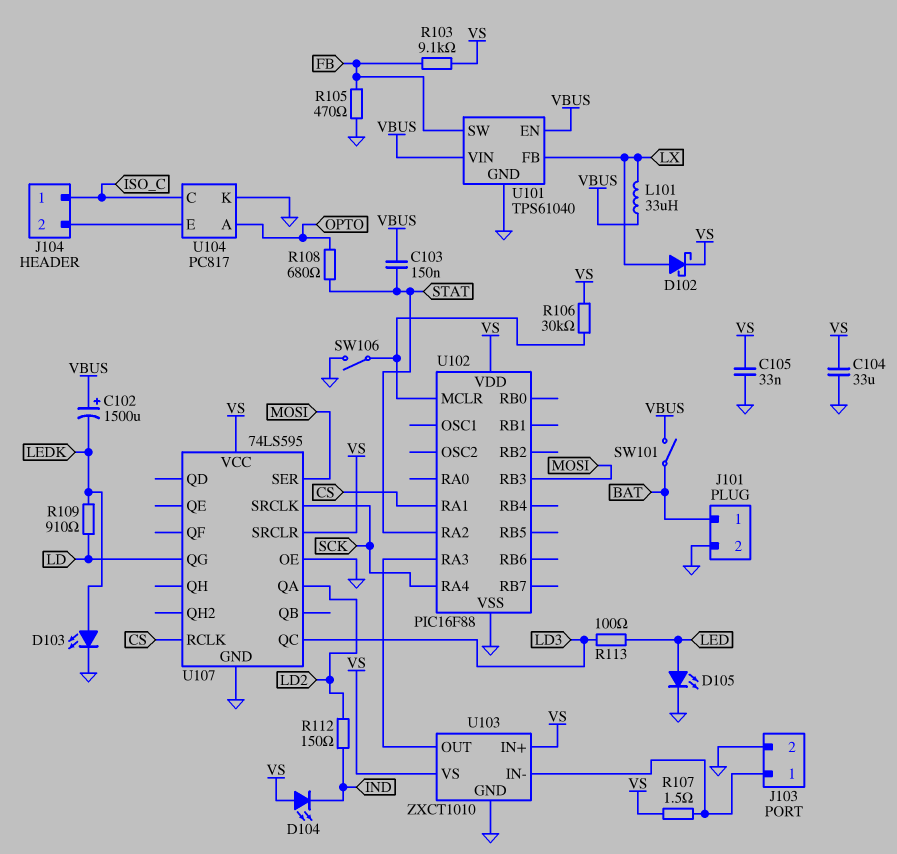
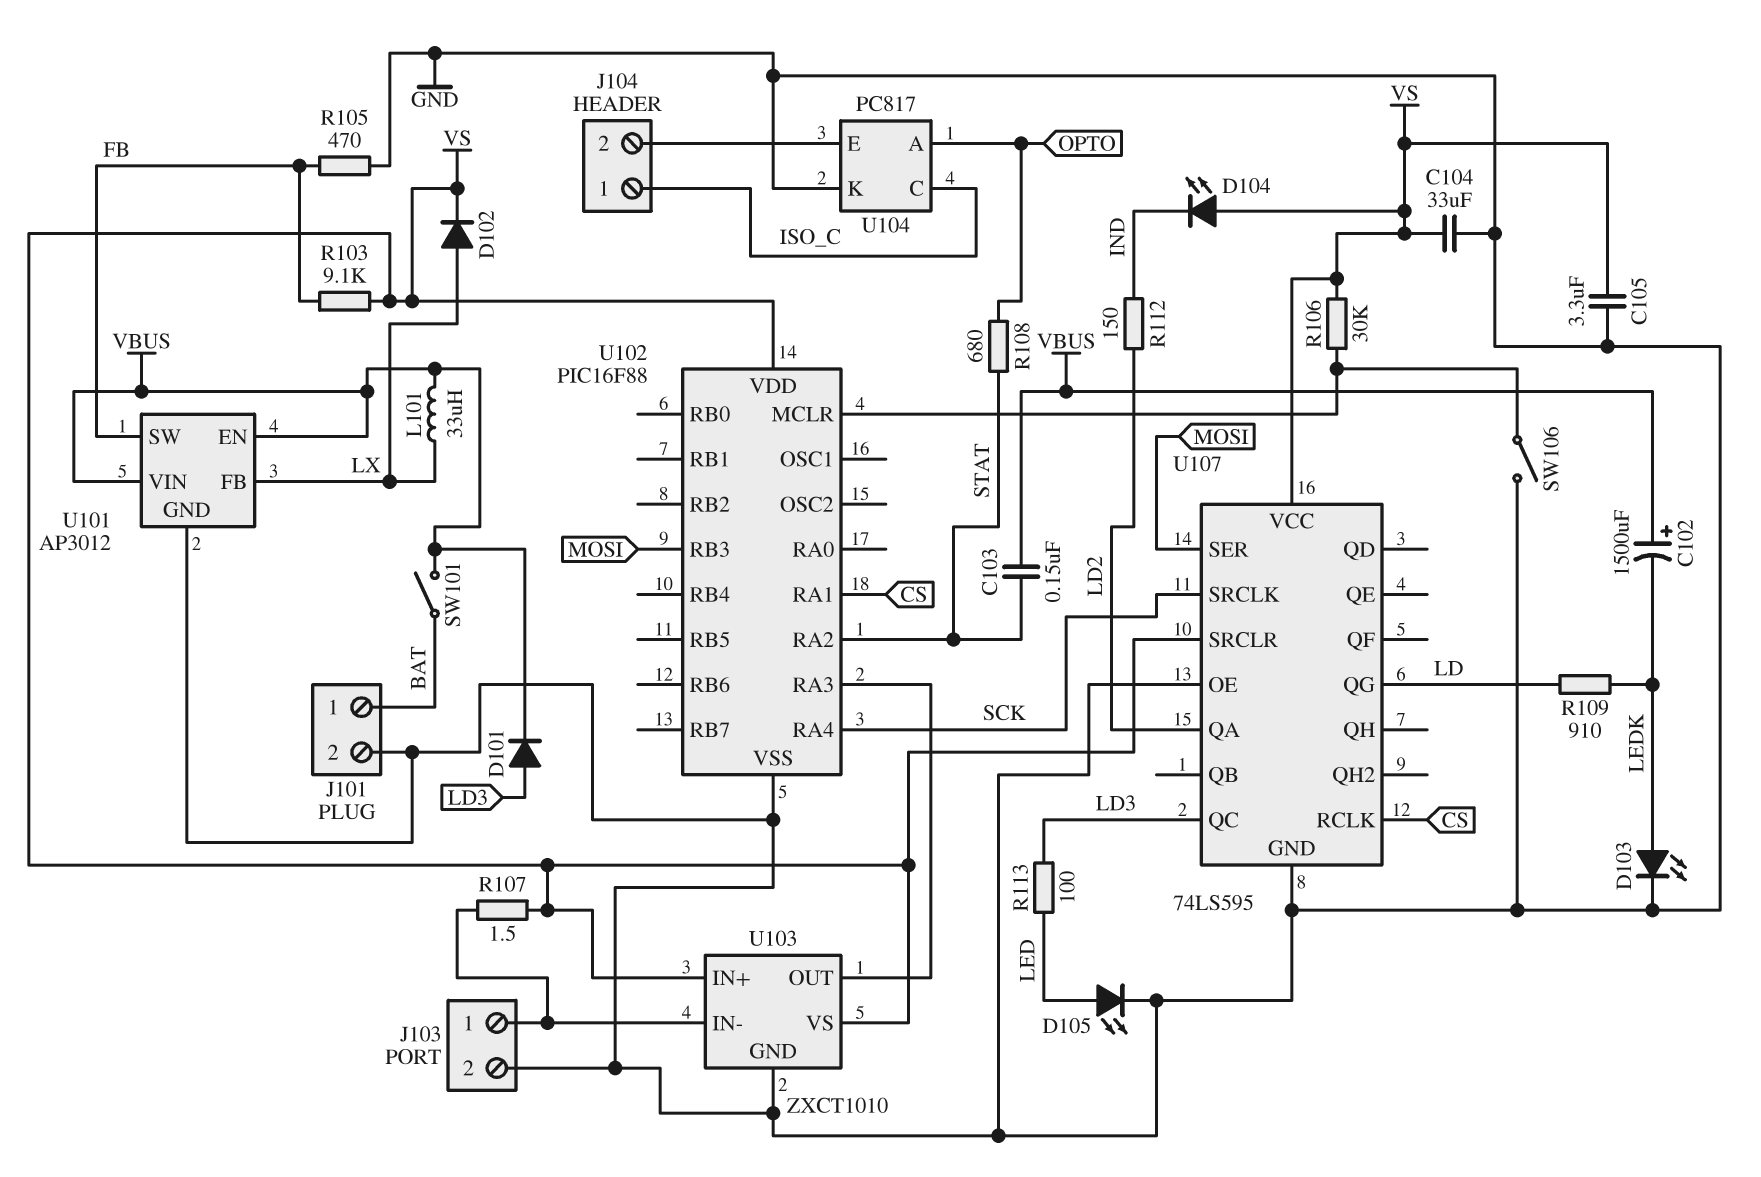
C105: 33nF (GND, VS) -> 3.3uF (GND, VS)
D101: none -> diode (A LD3, K VBUS)
D102: schottky (A LX, K VS) -> diode (A LX, K VS)
U101: TPS61040 -> AP3012

